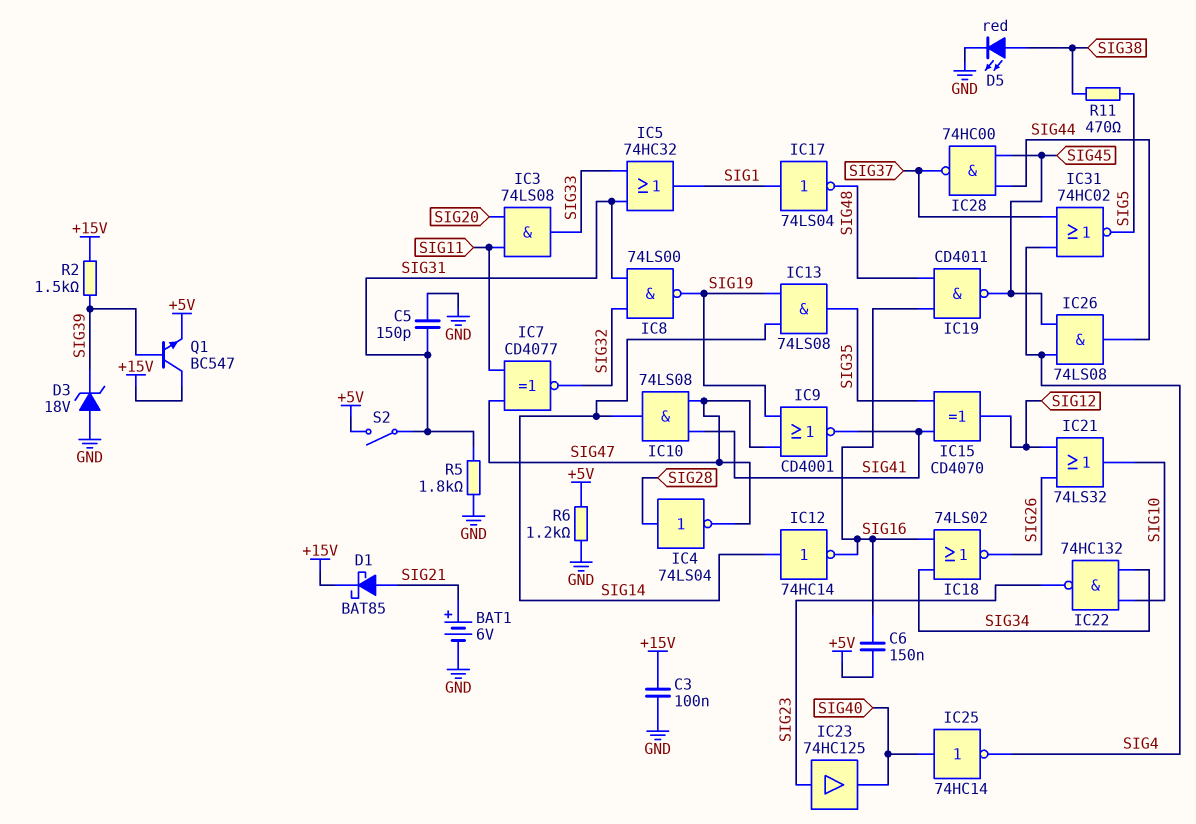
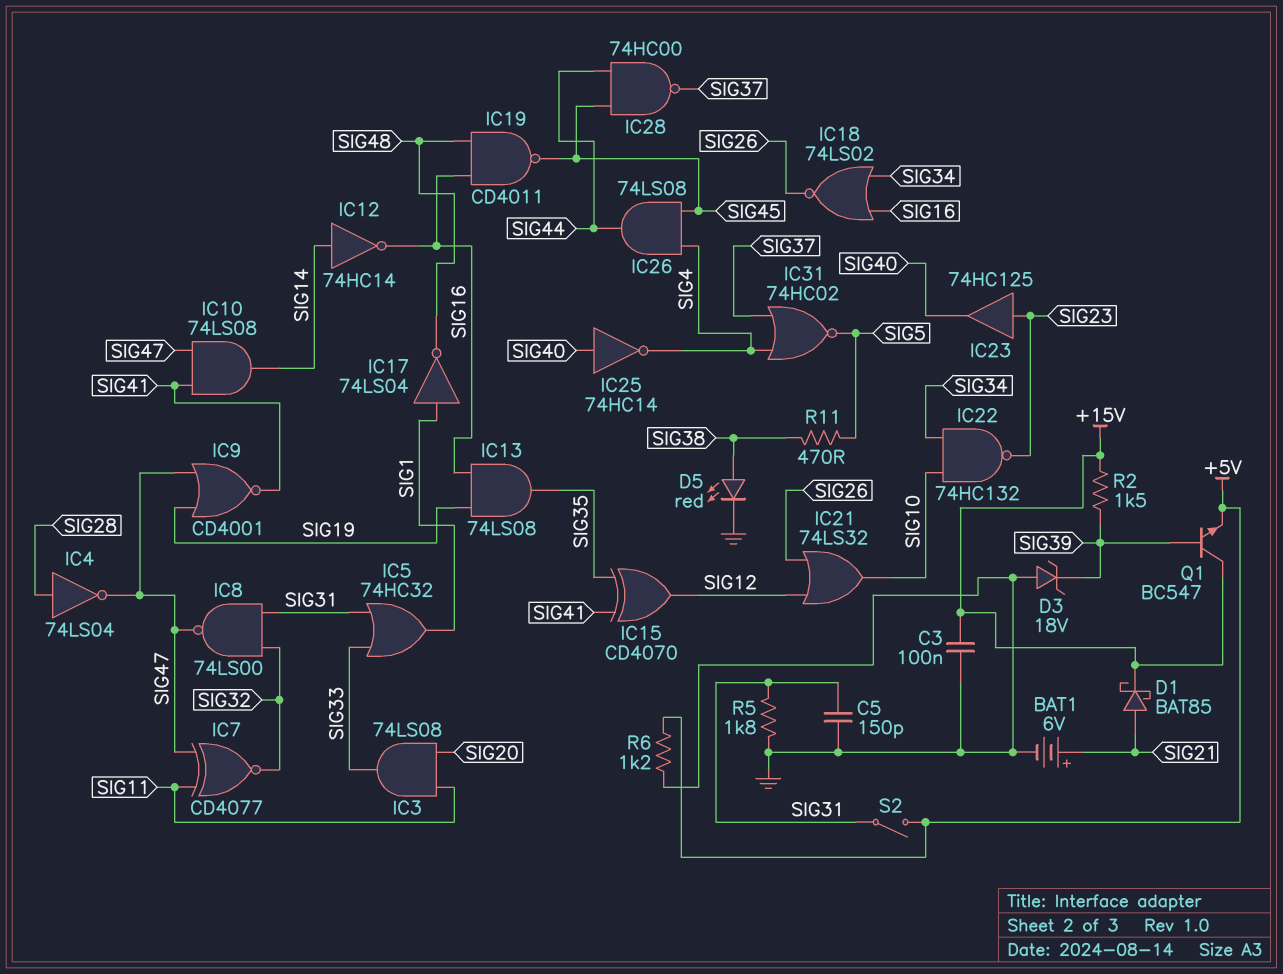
C6: 150nF (+5V, SIG16) -> none
IC8: NAND 74LS00 (in SIG31, in SIG32, out SIG19) -> NAND 74LS00 (in SIG31, in SIG32, out SIG47)
IC13: AND 74LS08 (in SIG14, in SIG19, out SIG35) -> AND 74LS08 (in SIG16, in SIG19, out SIG35)

